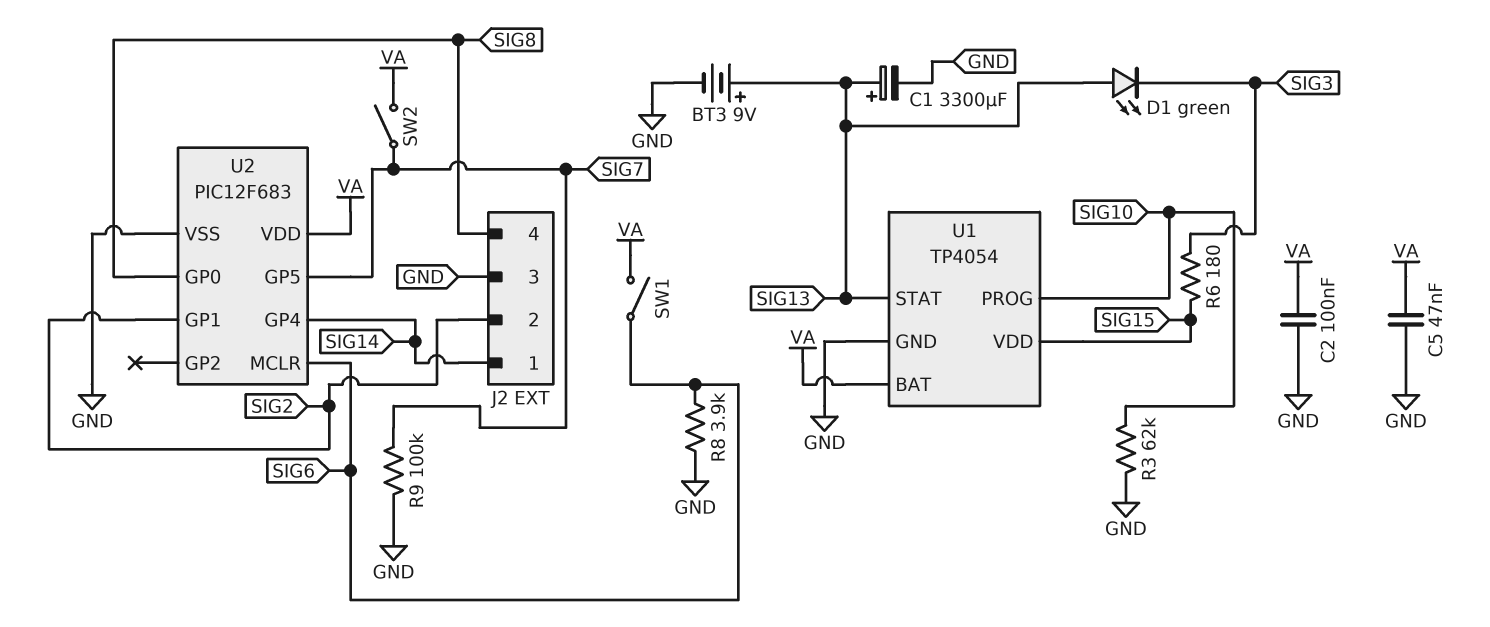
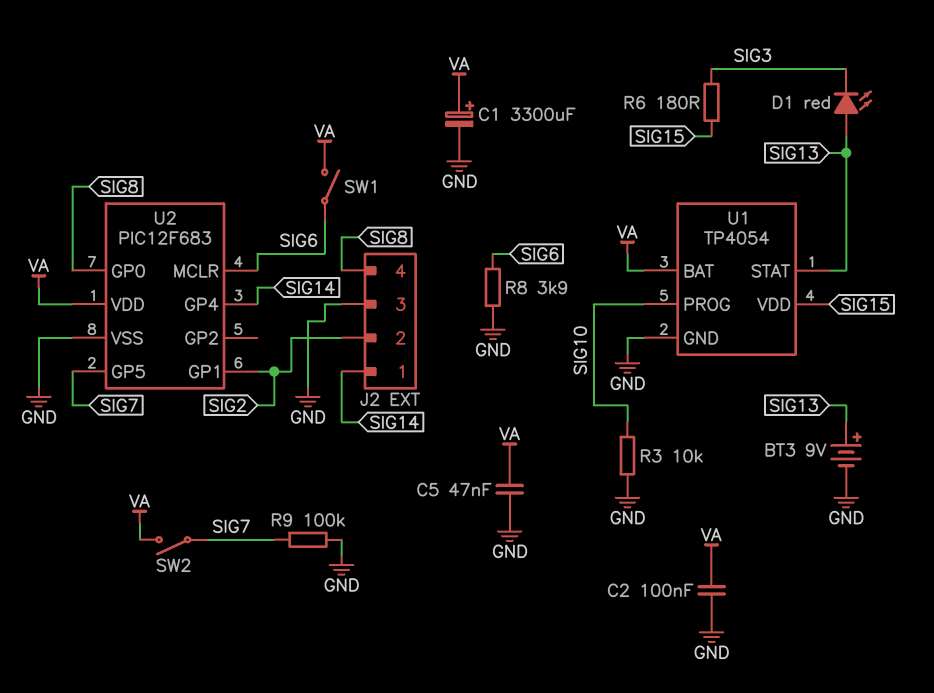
C1: 3300uF (plus SIG13, minus GND) -> 3300uF (plus VA, minus GND)
D1: LED green (A SIG13, K SIG3) -> LED red (A SIG13, K SIG3)
R3: 62k (GND, SIG10) -> 10k (GND, SIG10)

